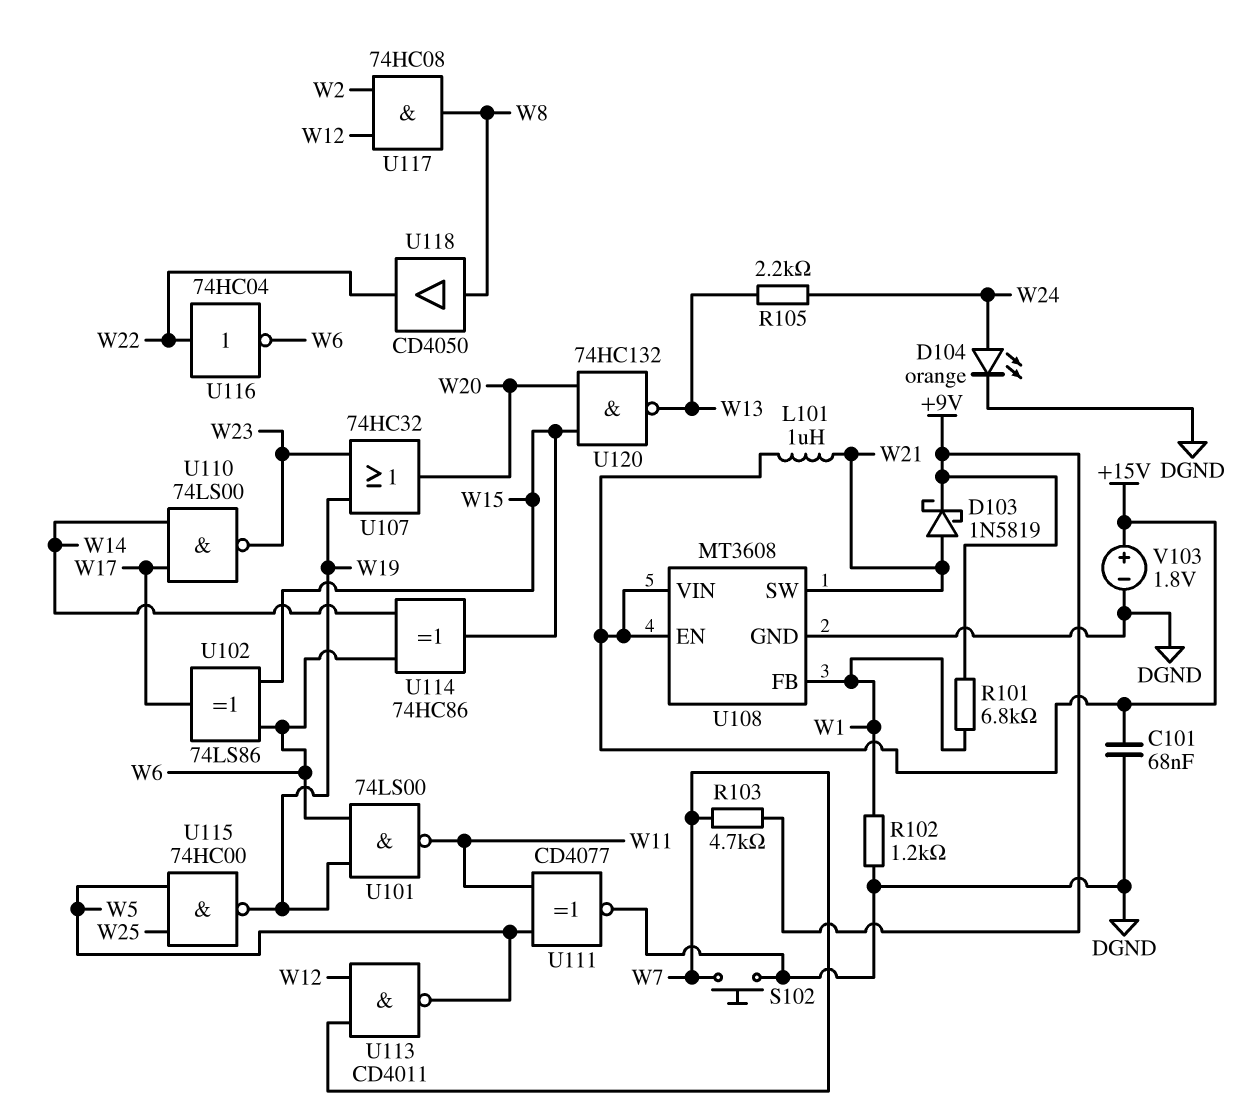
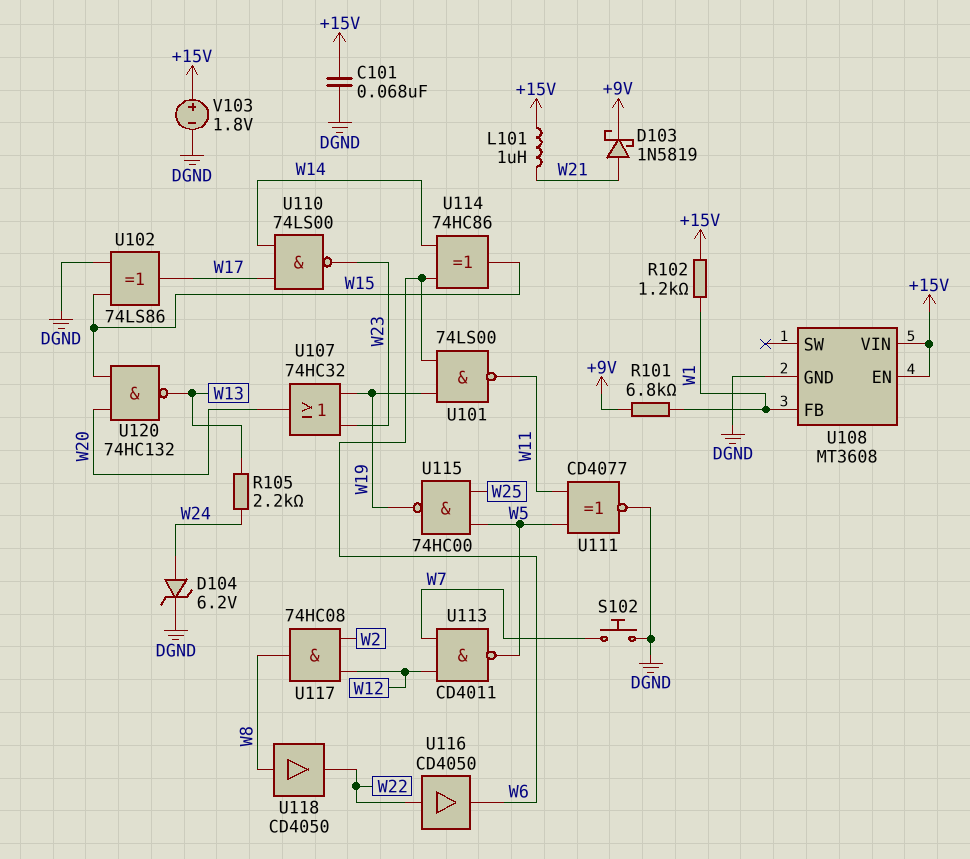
D104: LED orange (A W24, K DGND) -> zener 6.2V (A W24, K DGND)
R102: 1.2k (DGND, W1) -> 1.2k (+15V, W1)
R103: 4.7k (+9V, W7) -> none
U102: XOR 74LS86 (in W6, in W15, out W17) -> XOR 74LS86 (in DGND, in W15, out W17)
U108 pin SW: W21 -> none
U116: NOT 74HC04 (in W22, out W6) -> buffer CD4050 (in W22, out W6)

